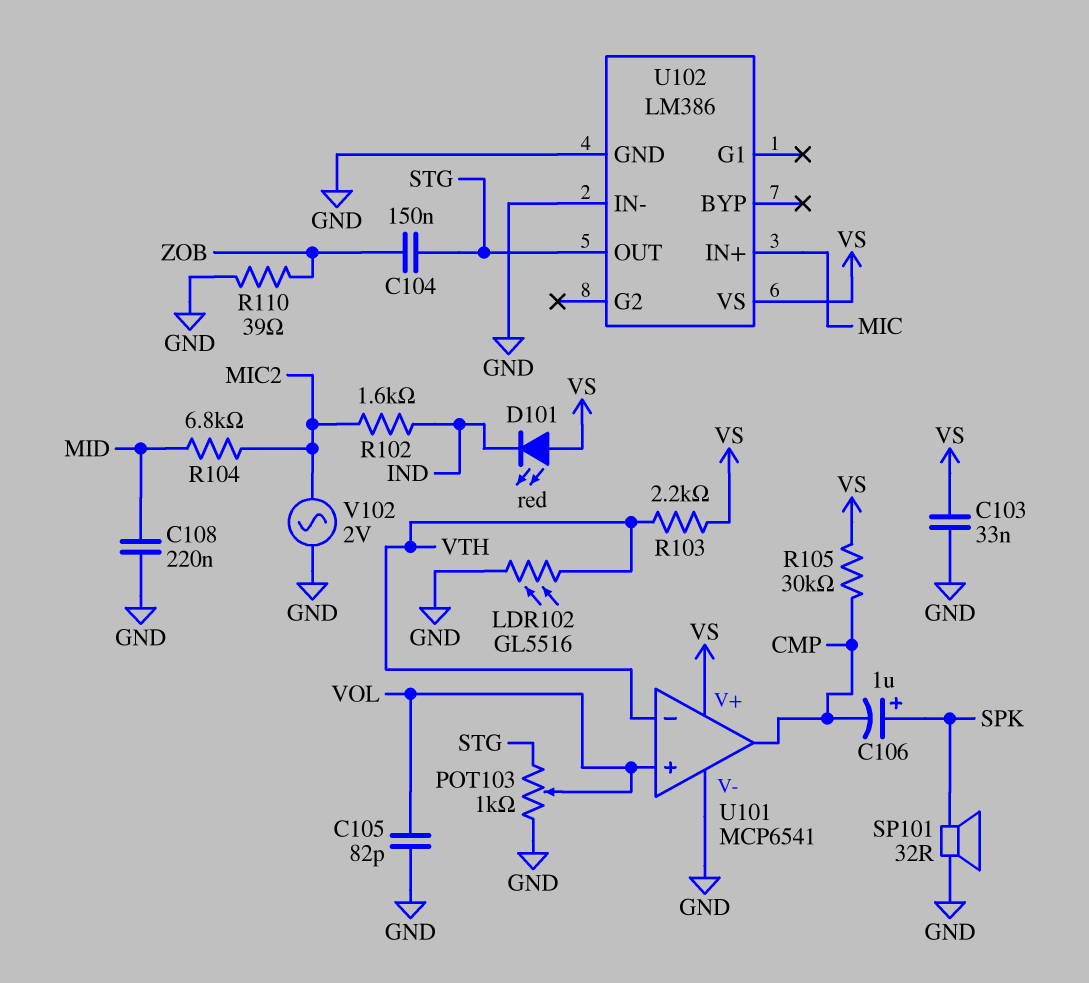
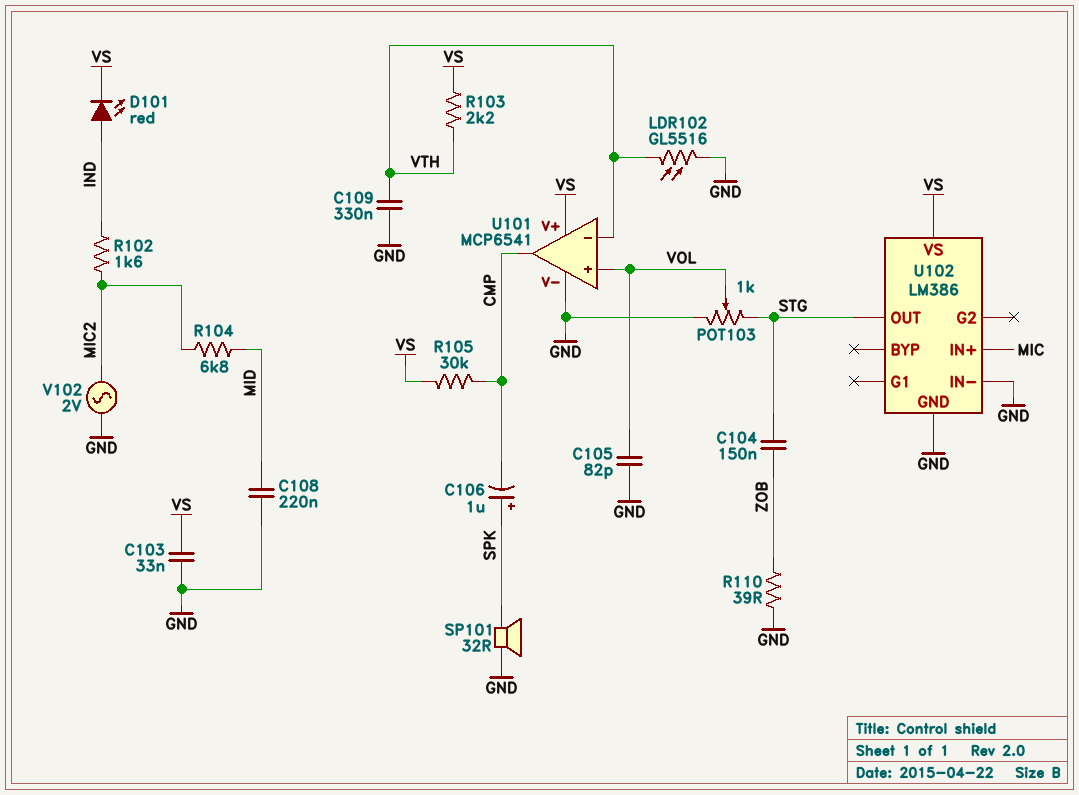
C109: none -> 330nF (GND, VTH)
D101: LED red (A VS, K IND) -> LED red (A IND, K VS)

